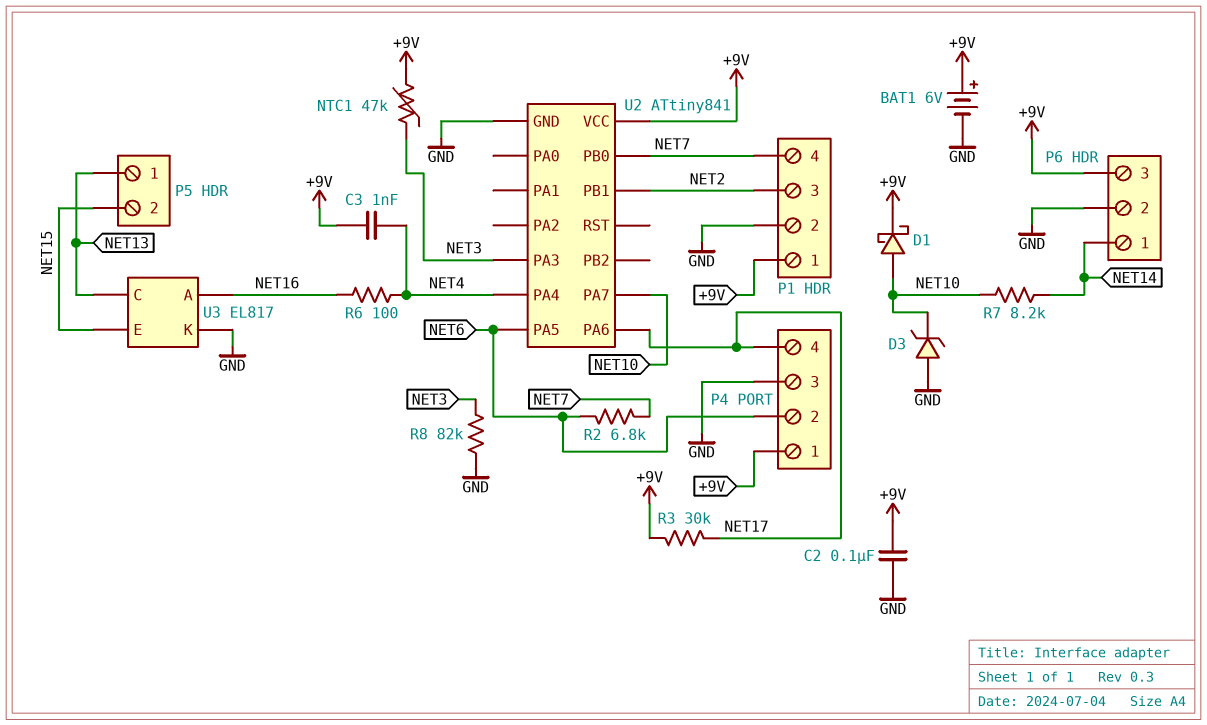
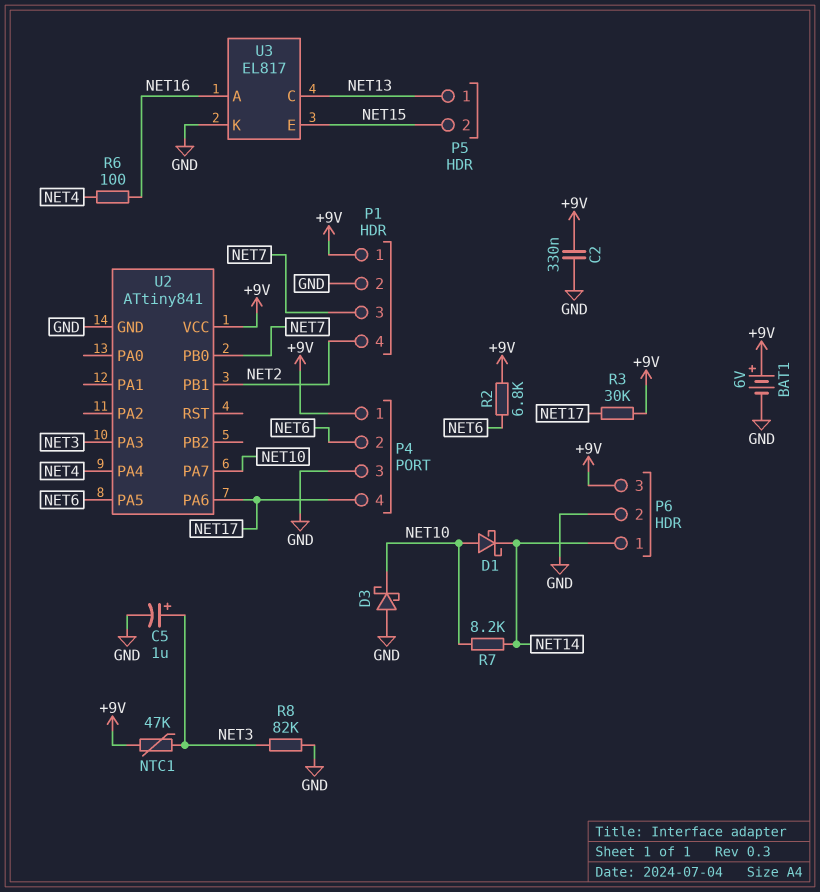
C2: 100nF (+9V, GND) -> 330nF (+9V, GND)
C3: 1nF (+9V, NET4) -> none
C5: none -> 1uF (plus NET3, minus GND)
D1: schottky (A NET10, K +9V) -> schottky (A NET10, K NET14)
D3: zener (A GND, K NET10) -> schottky (A GND, K NET10)
P1 pin 3: NET2 -> NET7
P1 pin 4: NET7 -> NET2
R2: 6.8k (NET6, NET7) -> 6.8k (+9V, NET6)

